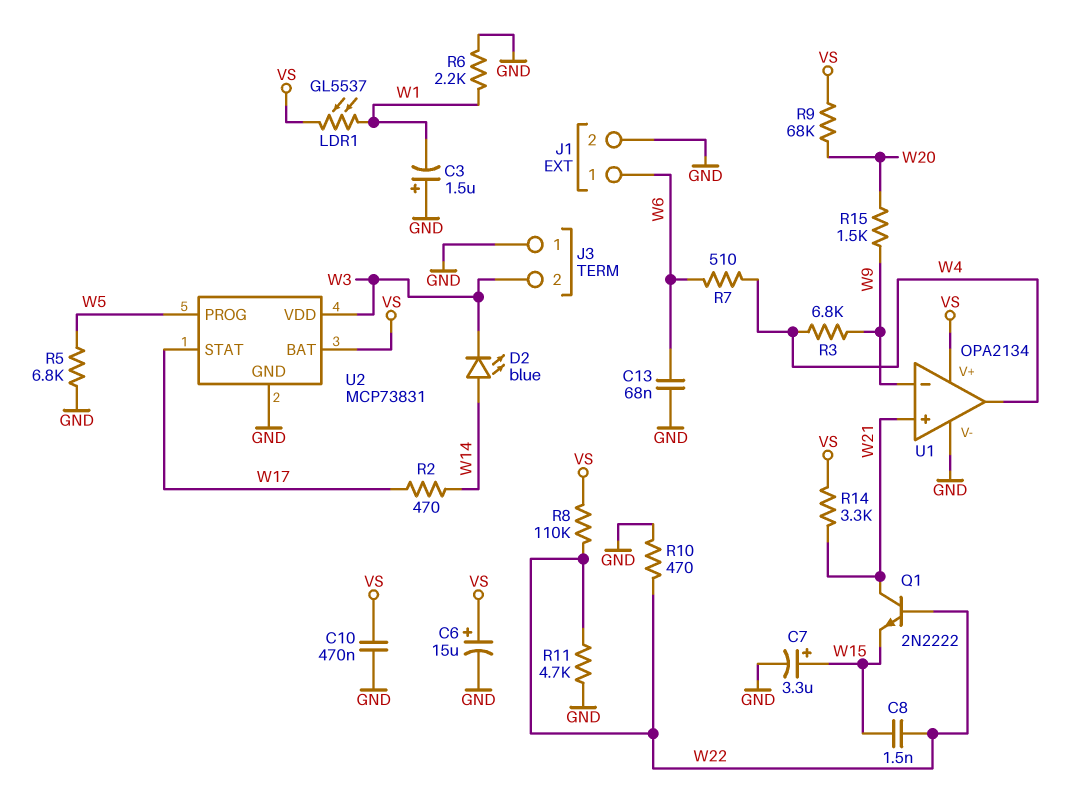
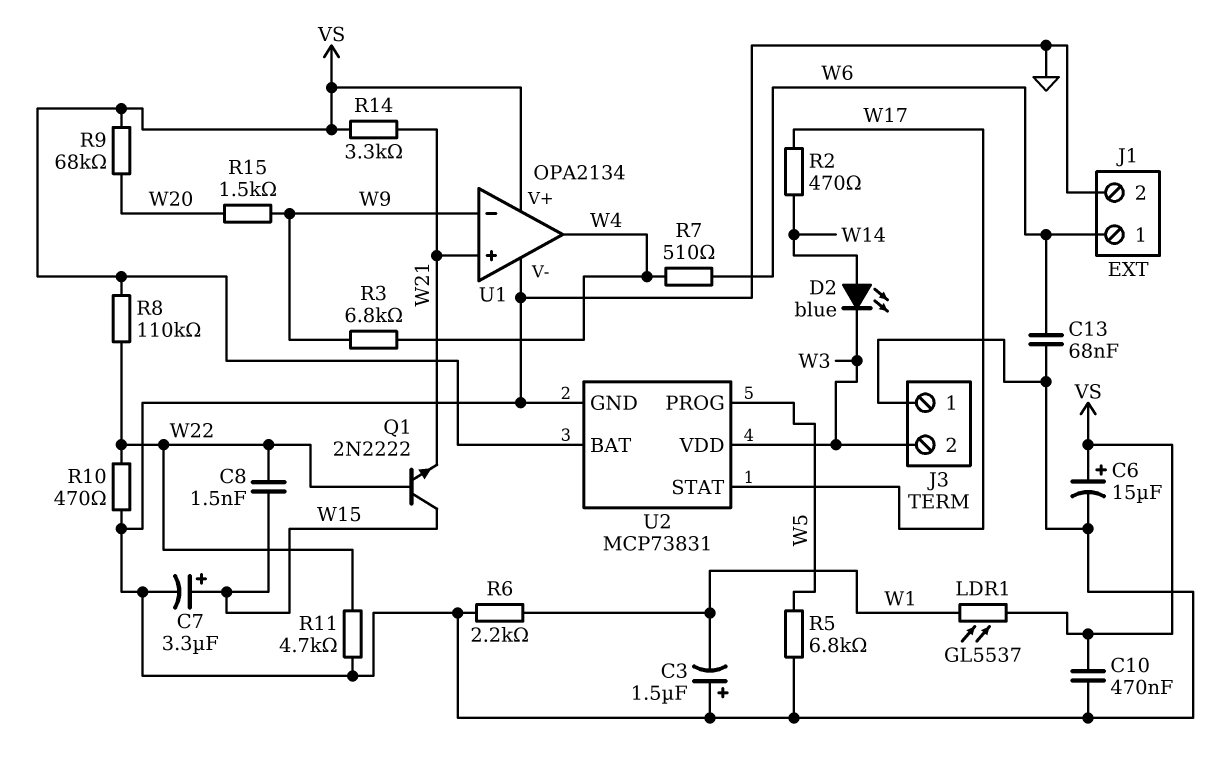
Q1: NPN 2N2222 (B W22, C W21, E W15) -> NPN 2N2222 (B W22, C W15, E W21)

